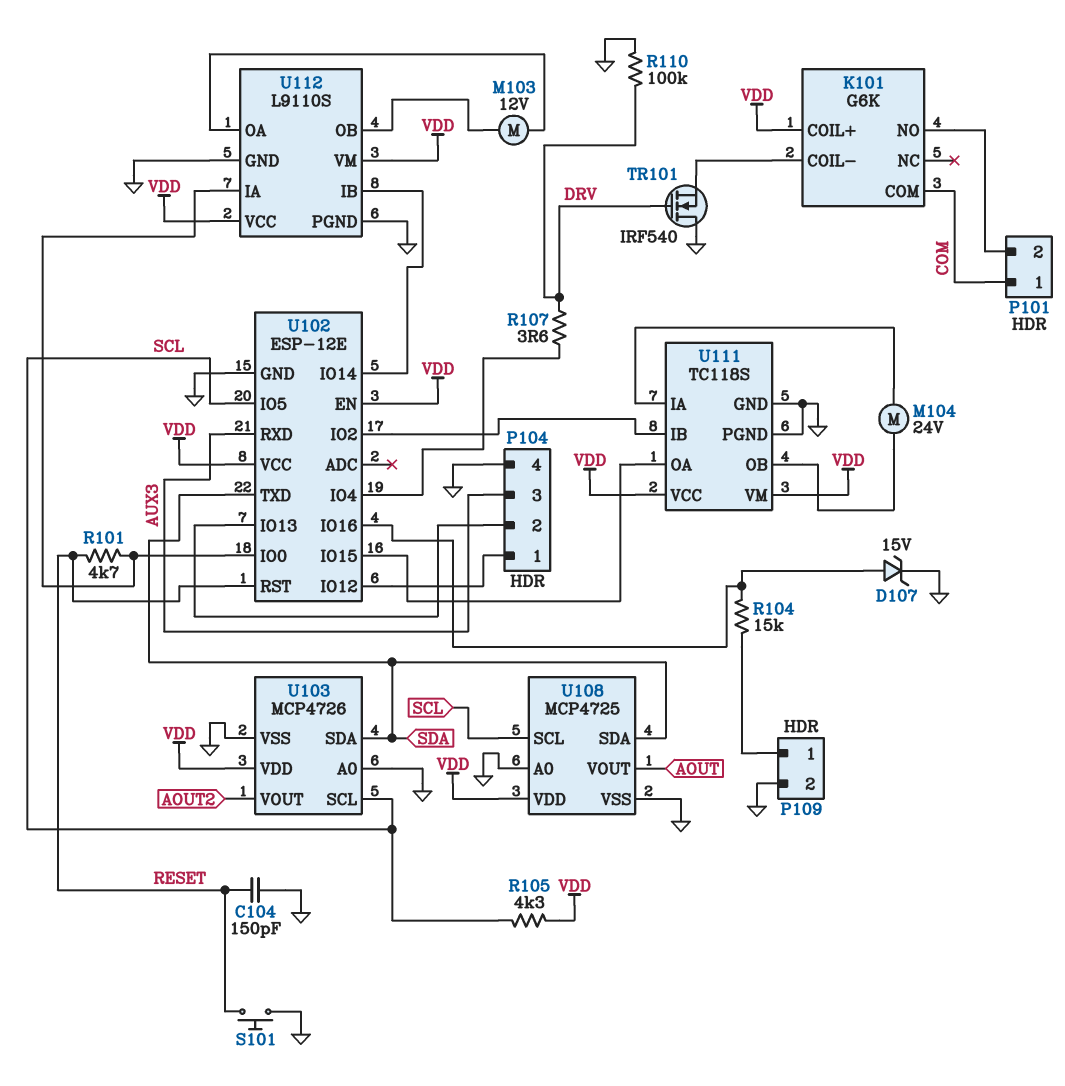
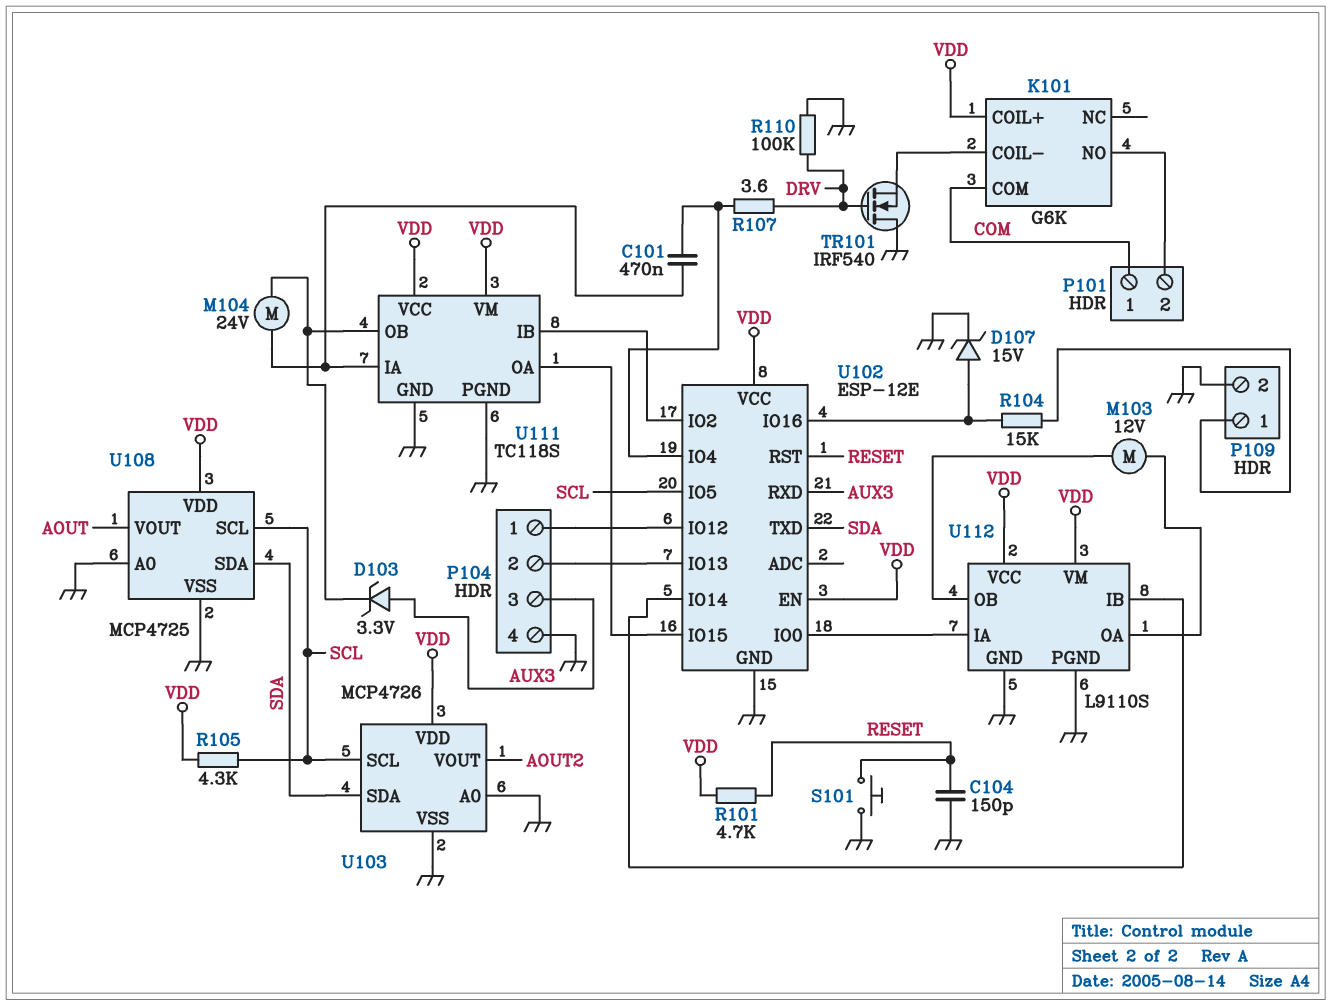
C101: none -> 470nF (U102/IO4, U111/IA)
D103: none -> zener 3.3V (A AUX3, K U111/OB)
R101: 4.7k (RESET, U102/IO0) -> 4.7k (RESET, VDD)

